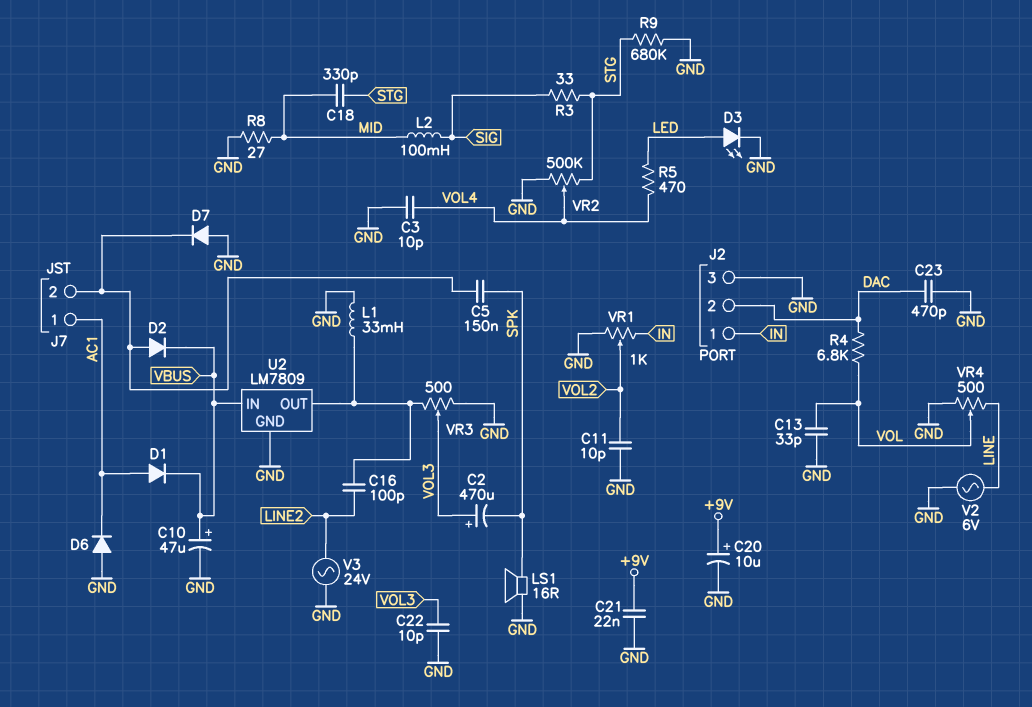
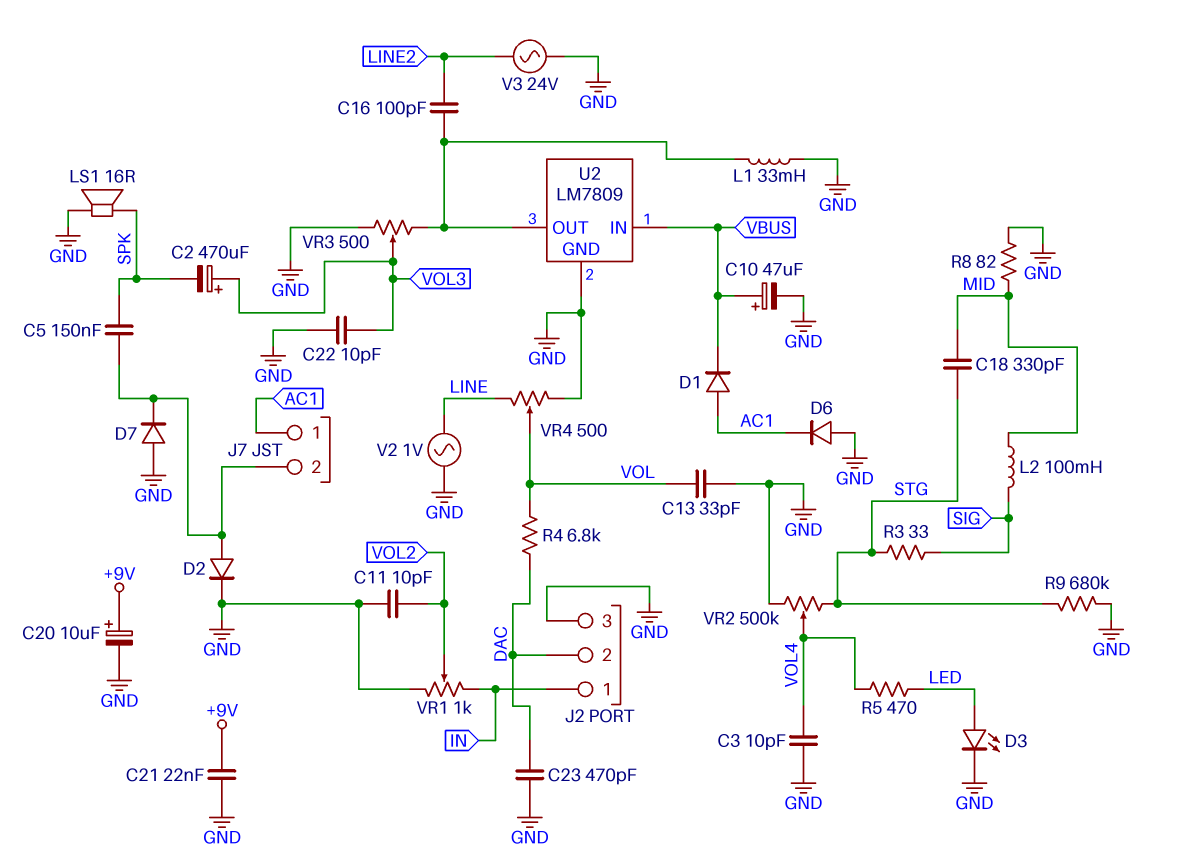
D2: diode (A J7/2, K VBUS) -> diode (A J7/2, K GND)
R8: 27 (GND, MID) -> 82 (GND, MID)
V2: AC 6V (GND, LINE) -> AC 1V (GND, LINE)

